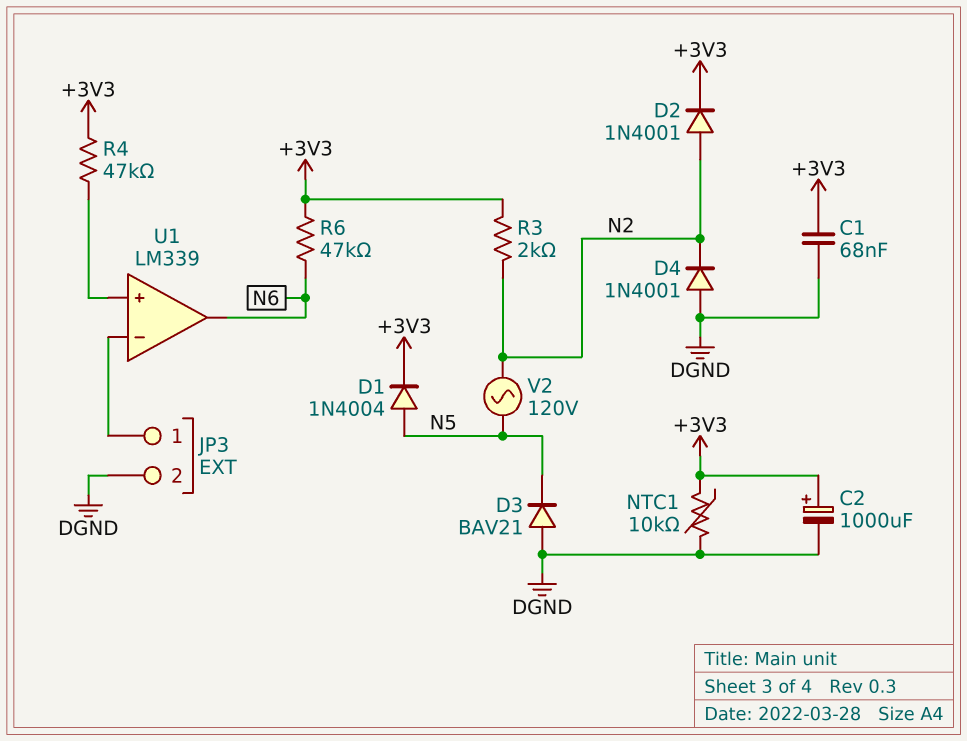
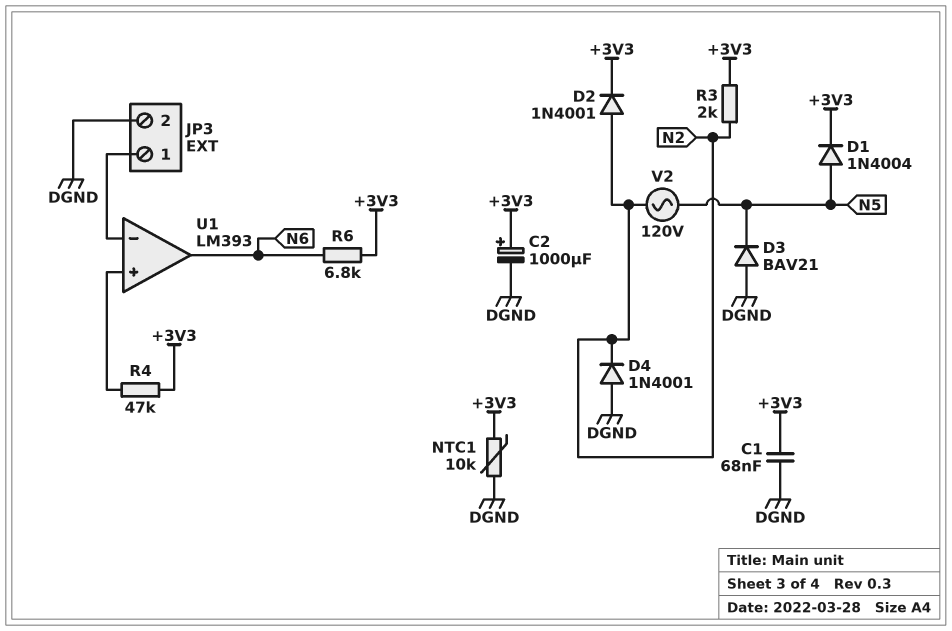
R6: 47k (+3V3, N6) -> 6.8k (+3V3, N6)
U1: LM339 -> LM393

